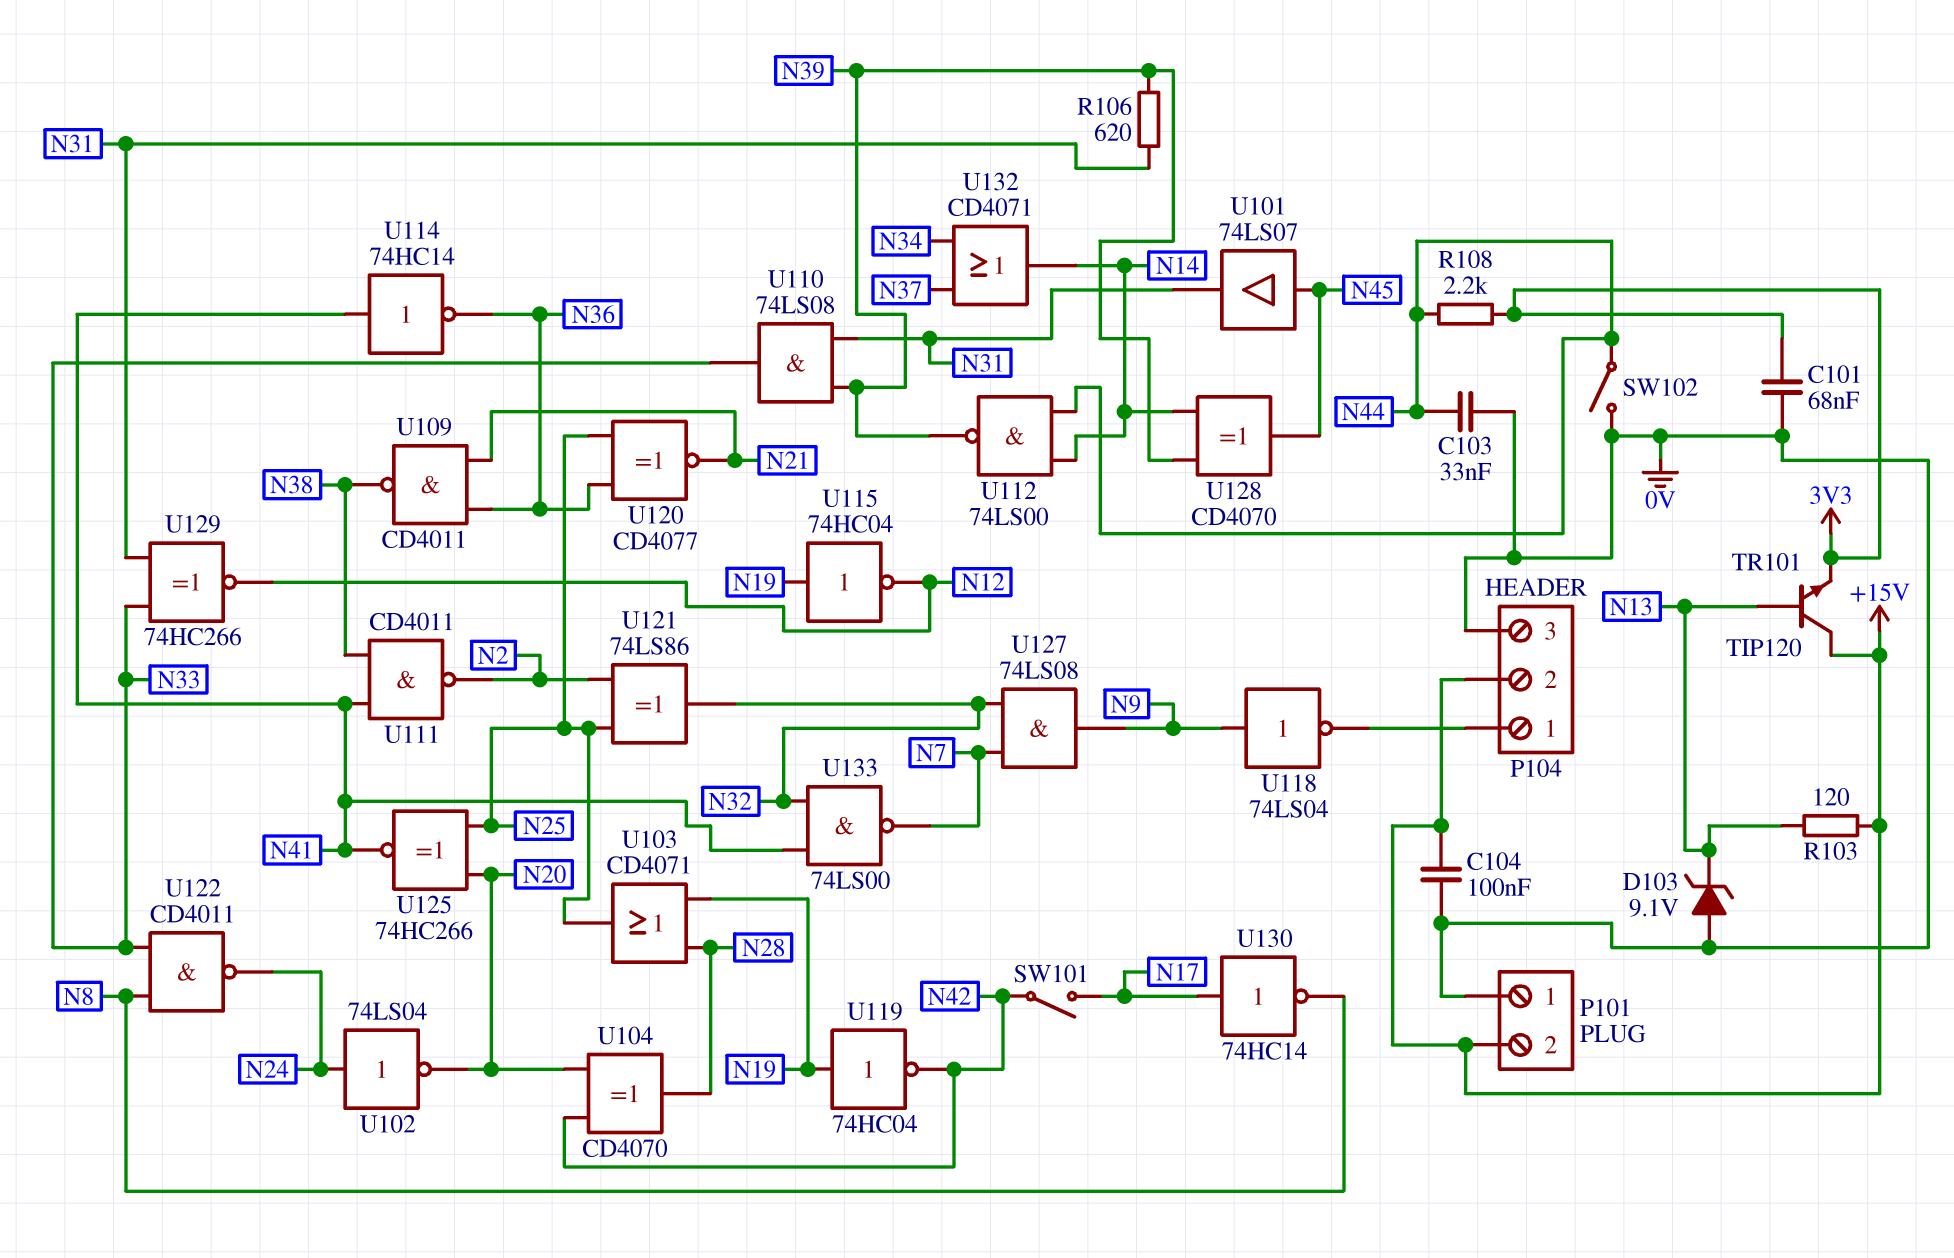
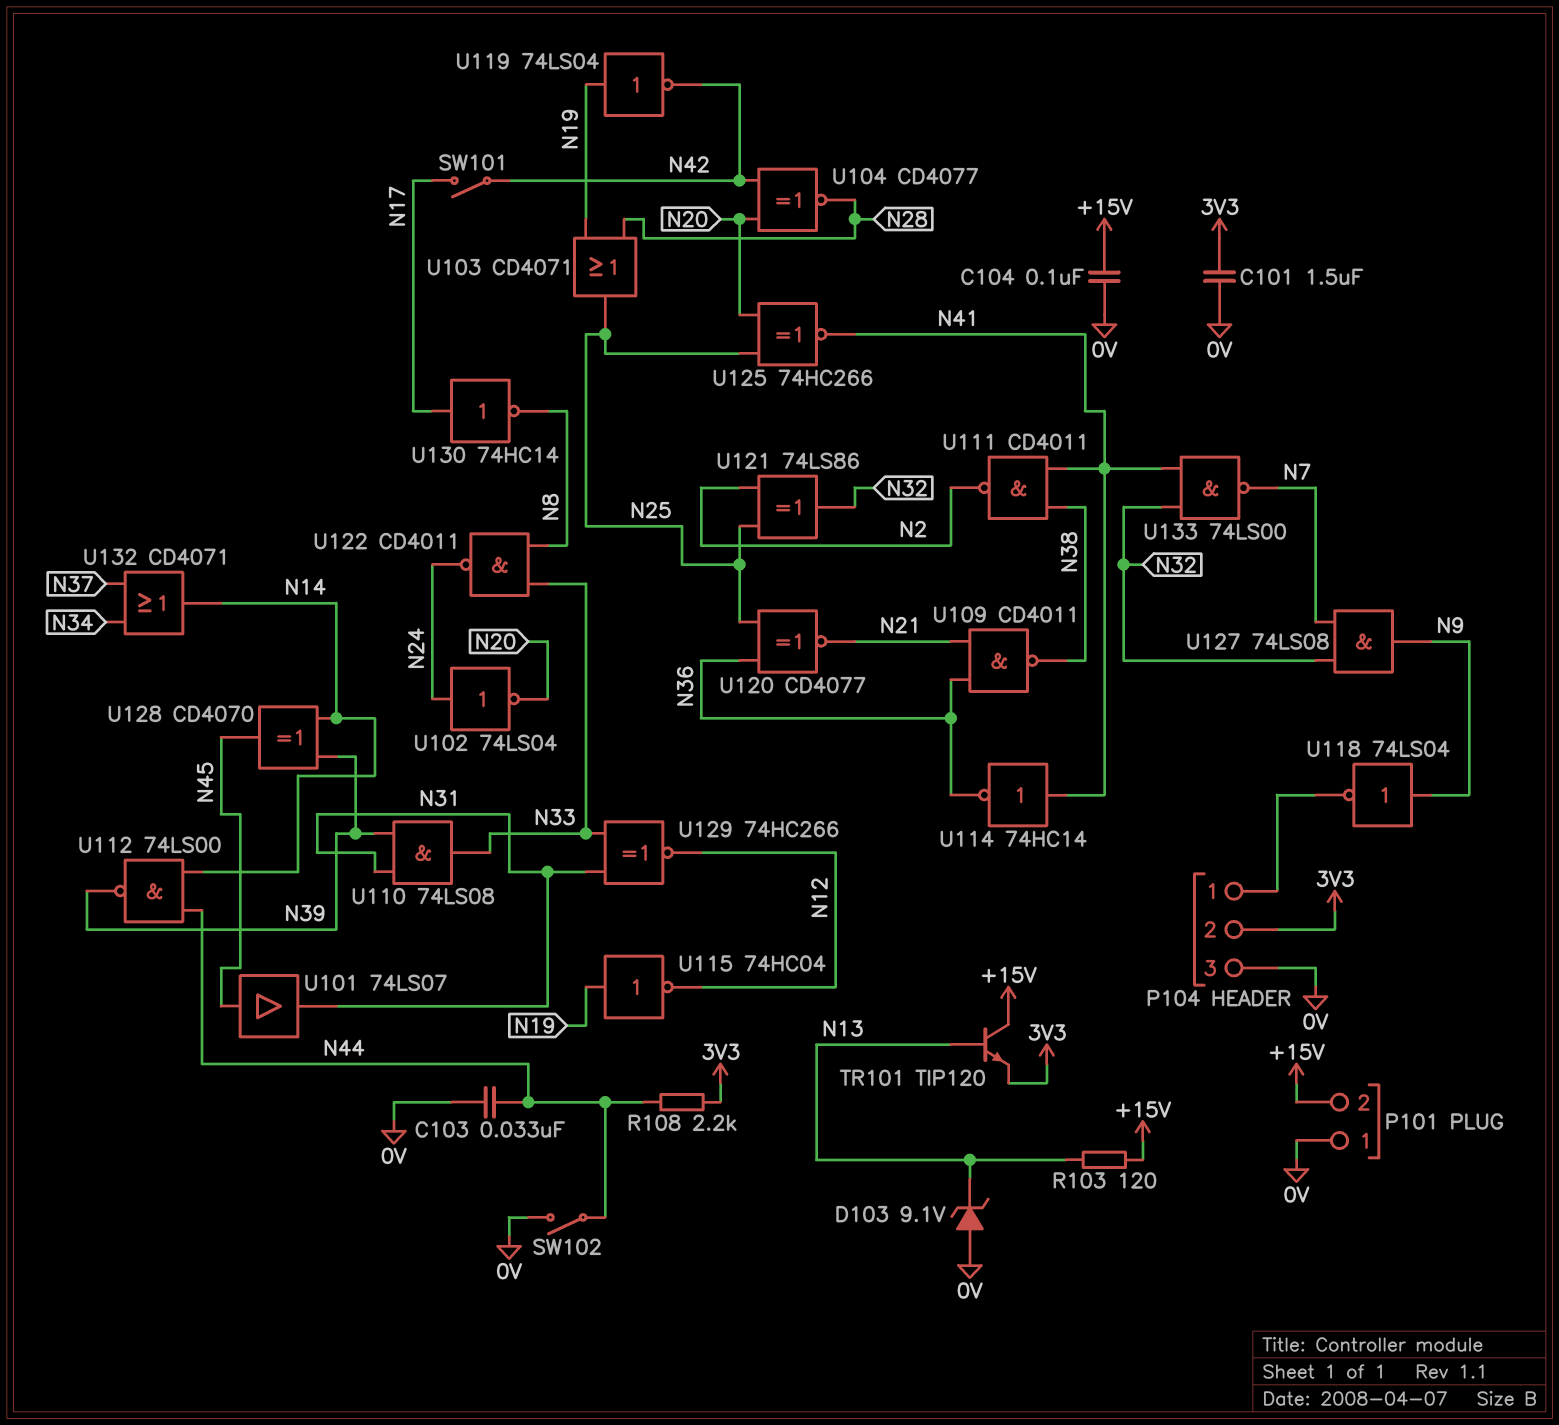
C101: 68nF (0V, 3V3) -> 1.5uF (0V, 3V3)
P104 pin 2: +15V -> 3V3
R106: 620 (N31, N39) -> none
U104: XOR CD4070 (in N20, in N42, out N28) -> XNOR CD4077 (in N20, in N42, out N28)
U119: NOT 74HC04 (in N19, out N42) -> NOT 74LS04 (in N19, out N42)

